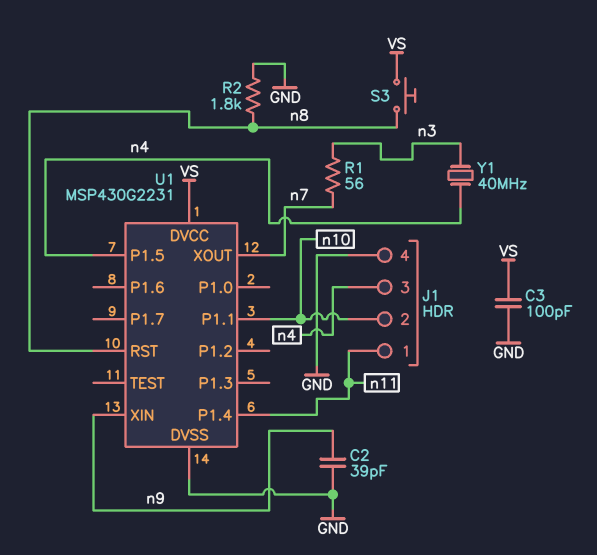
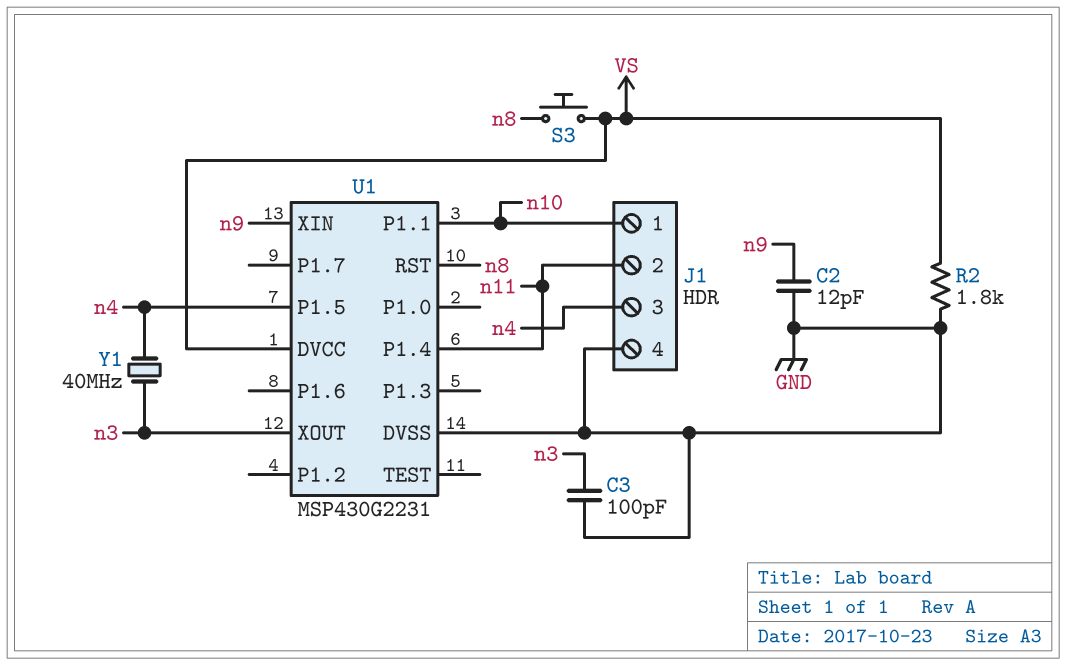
C2: 39pF (GND, n9) -> 12pF (GND, n9)
C3: 100pF (GND, VS) -> 100pF (GND, n3)
J1 pin 1: n11 -> n10
J1 pin 2: n10 -> n11
R1: 56 (n3, n7) -> none
R2: 1.8k (GND, n8) -> 1.8k (GND, VS)
U1 pin XOUT: n7 -> n3

